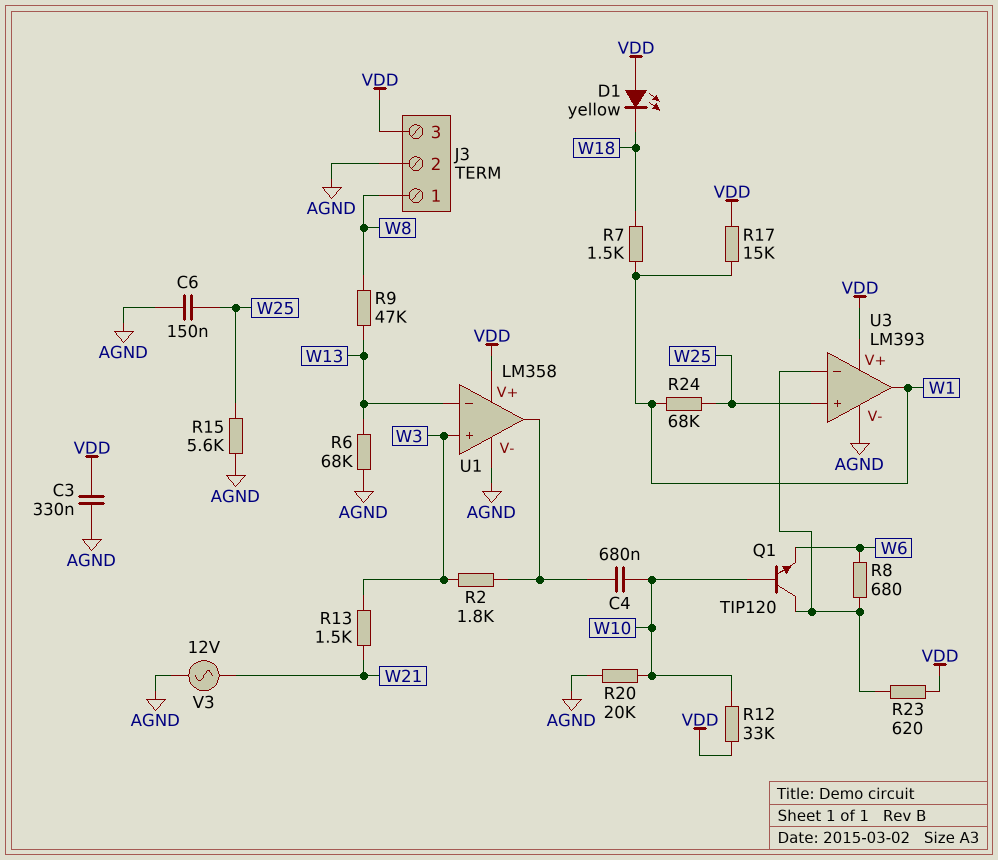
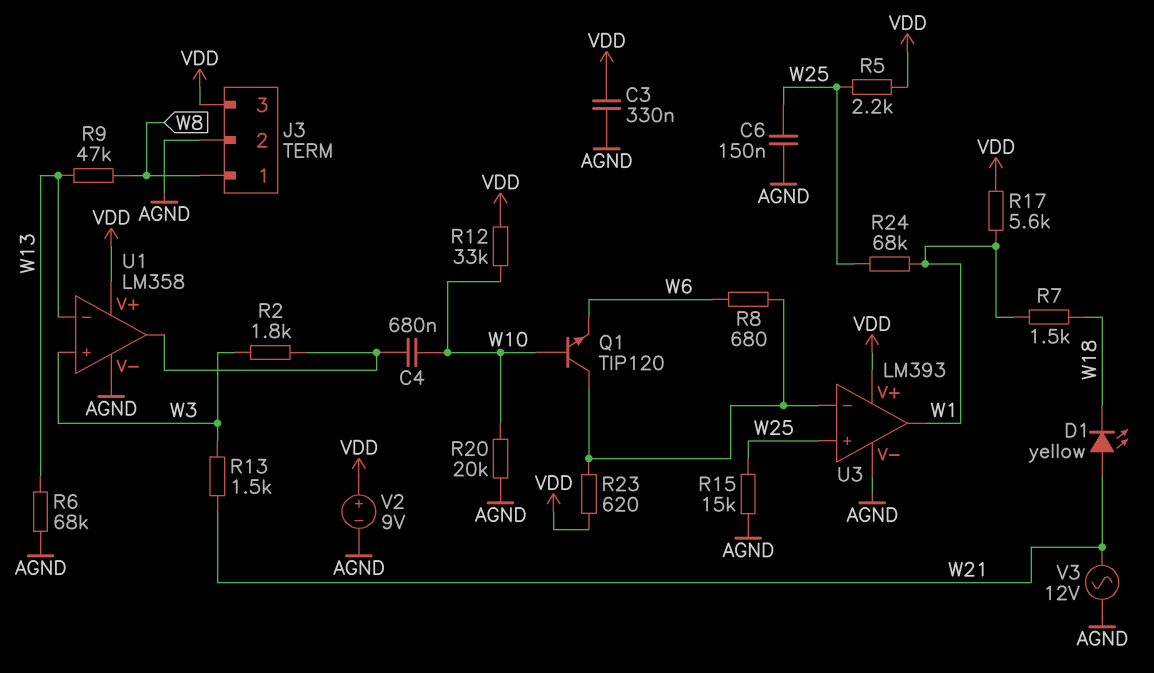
D1: LED yellow (A VDD, K W18) -> LED yellow (A W21, K W18)
R5: none -> 2.2k (VDD, W25)
R15: 5.6k (AGND, W25) -> 15k (AGND, W25)
R17: 15k (VDD, W1) -> 5.6k (VDD, W1)
V2: none -> 9V (plus VDD, minus AGND)

